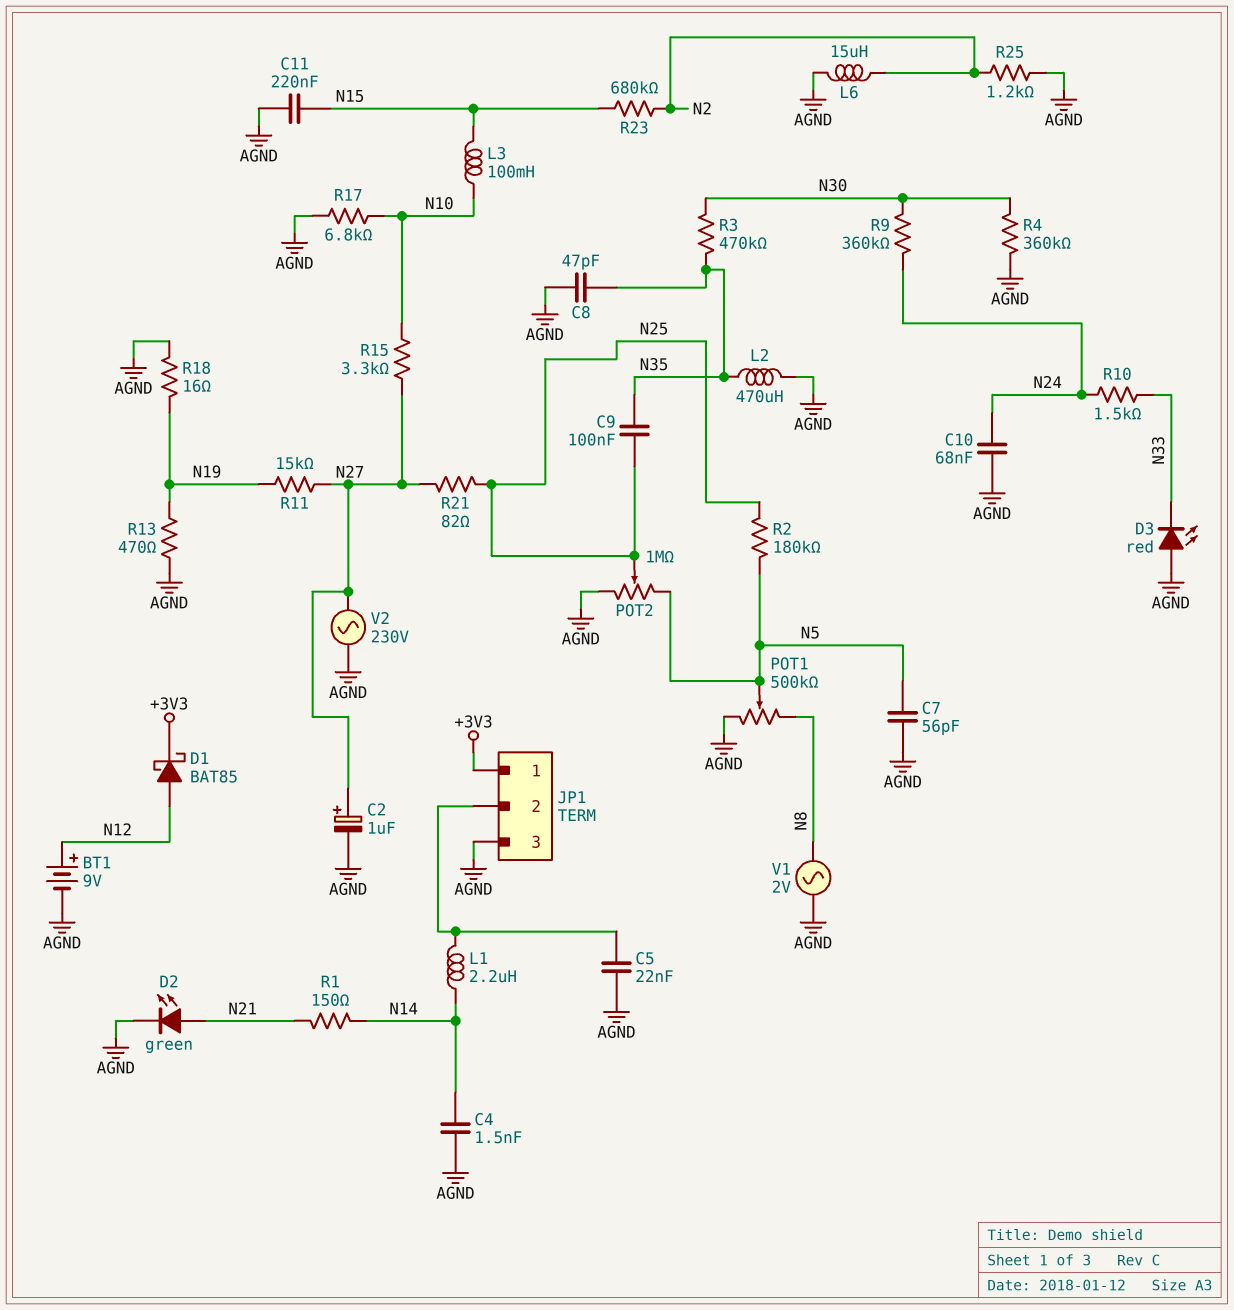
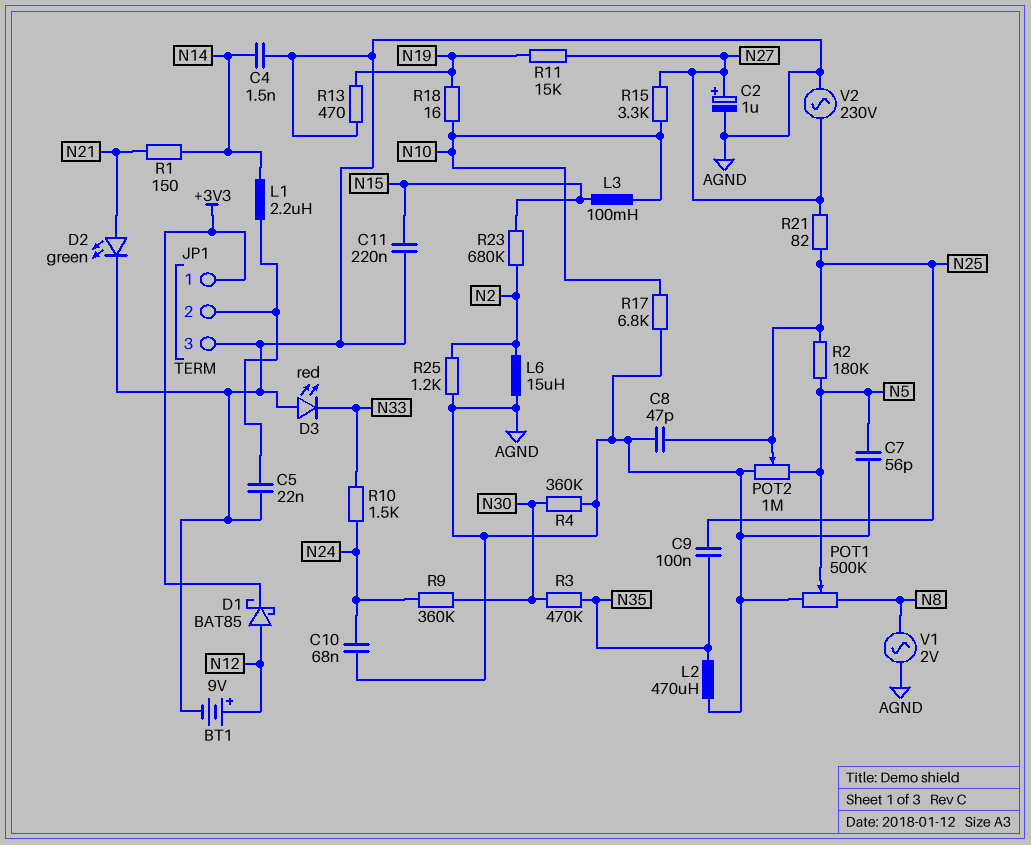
C8: 47pF (AGND, N35) -> 47pF (AGND, N25)
R18: 16 (AGND, N19) -> 16 (N10, N19)

